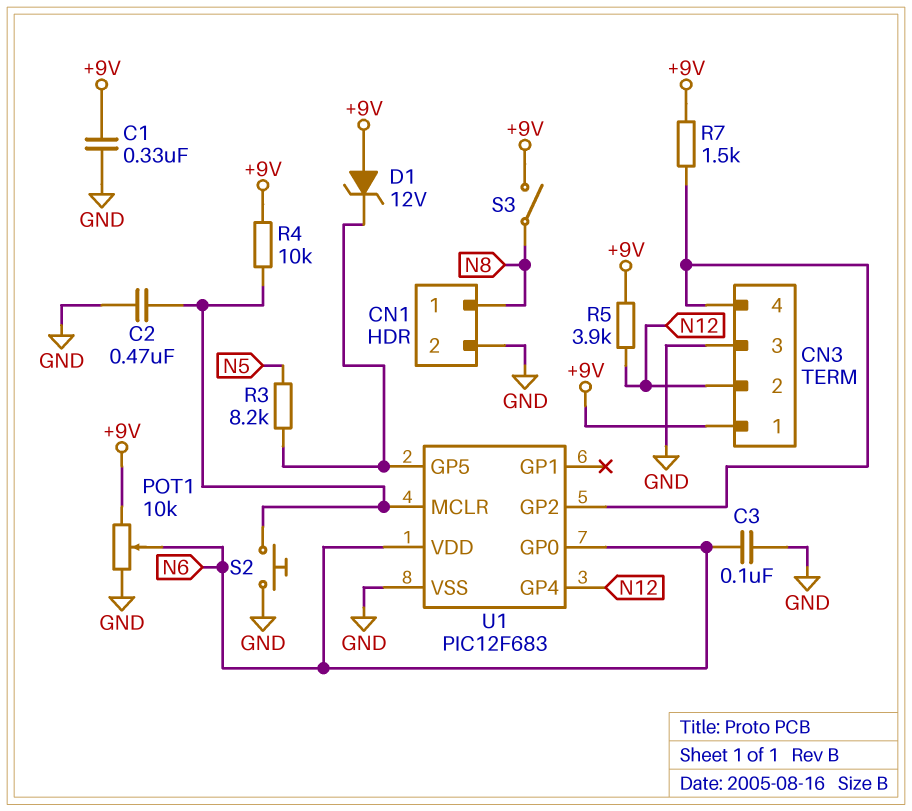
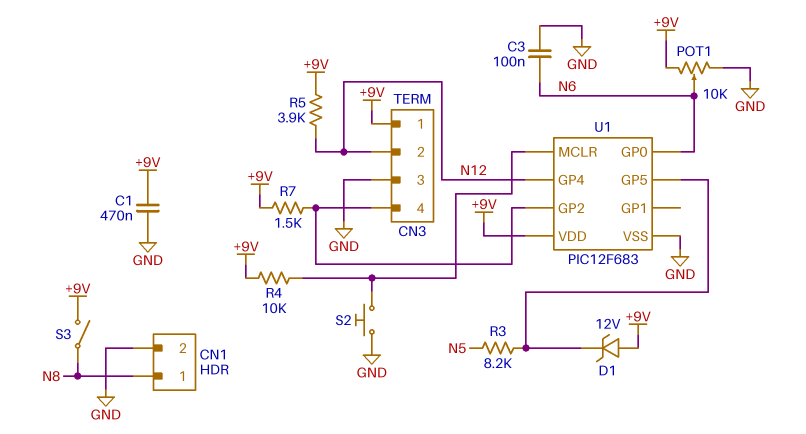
C1: 330nF (+9V, GND) -> 470nF (+9V, GND)
C2: 470nF (GND, U1/MCLR) -> none
U1 pin VDD: N6 -> +9V

